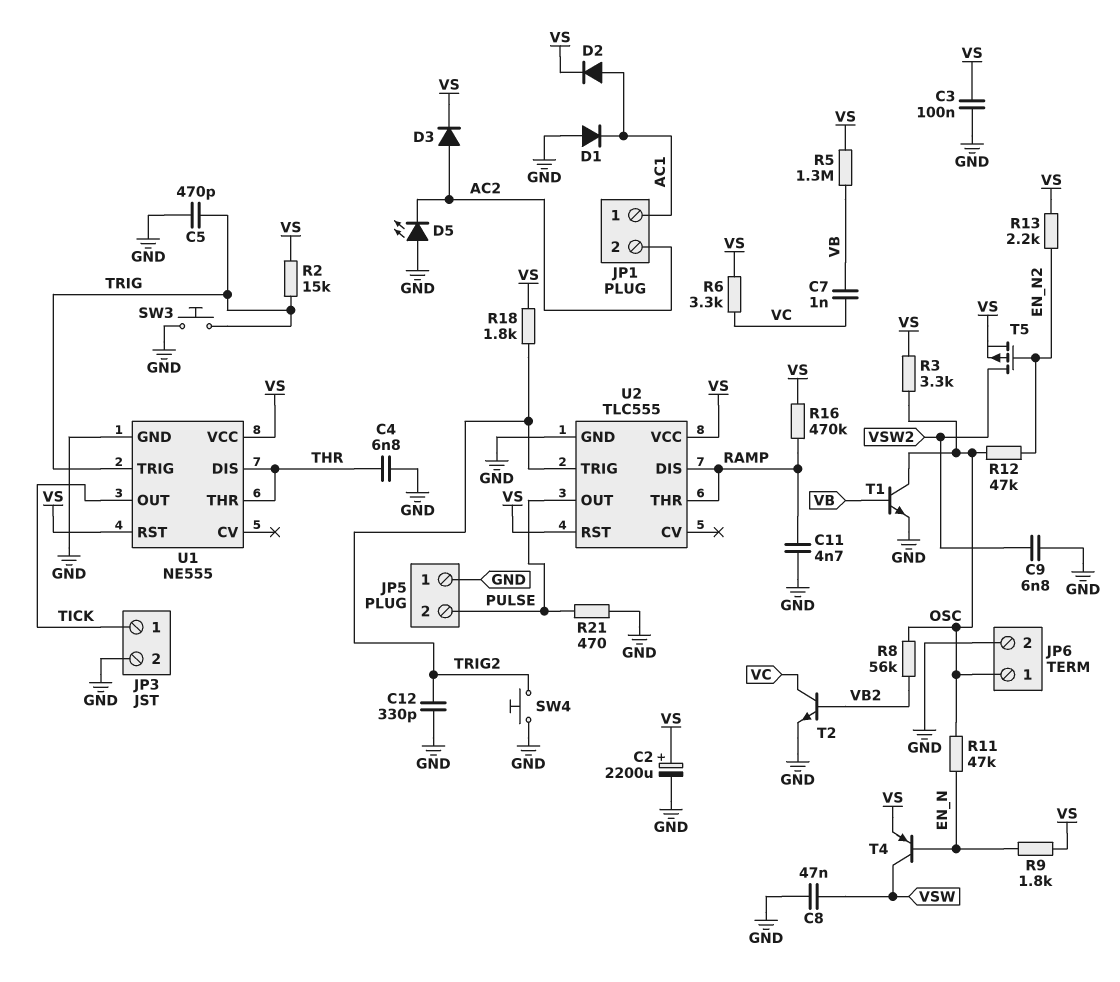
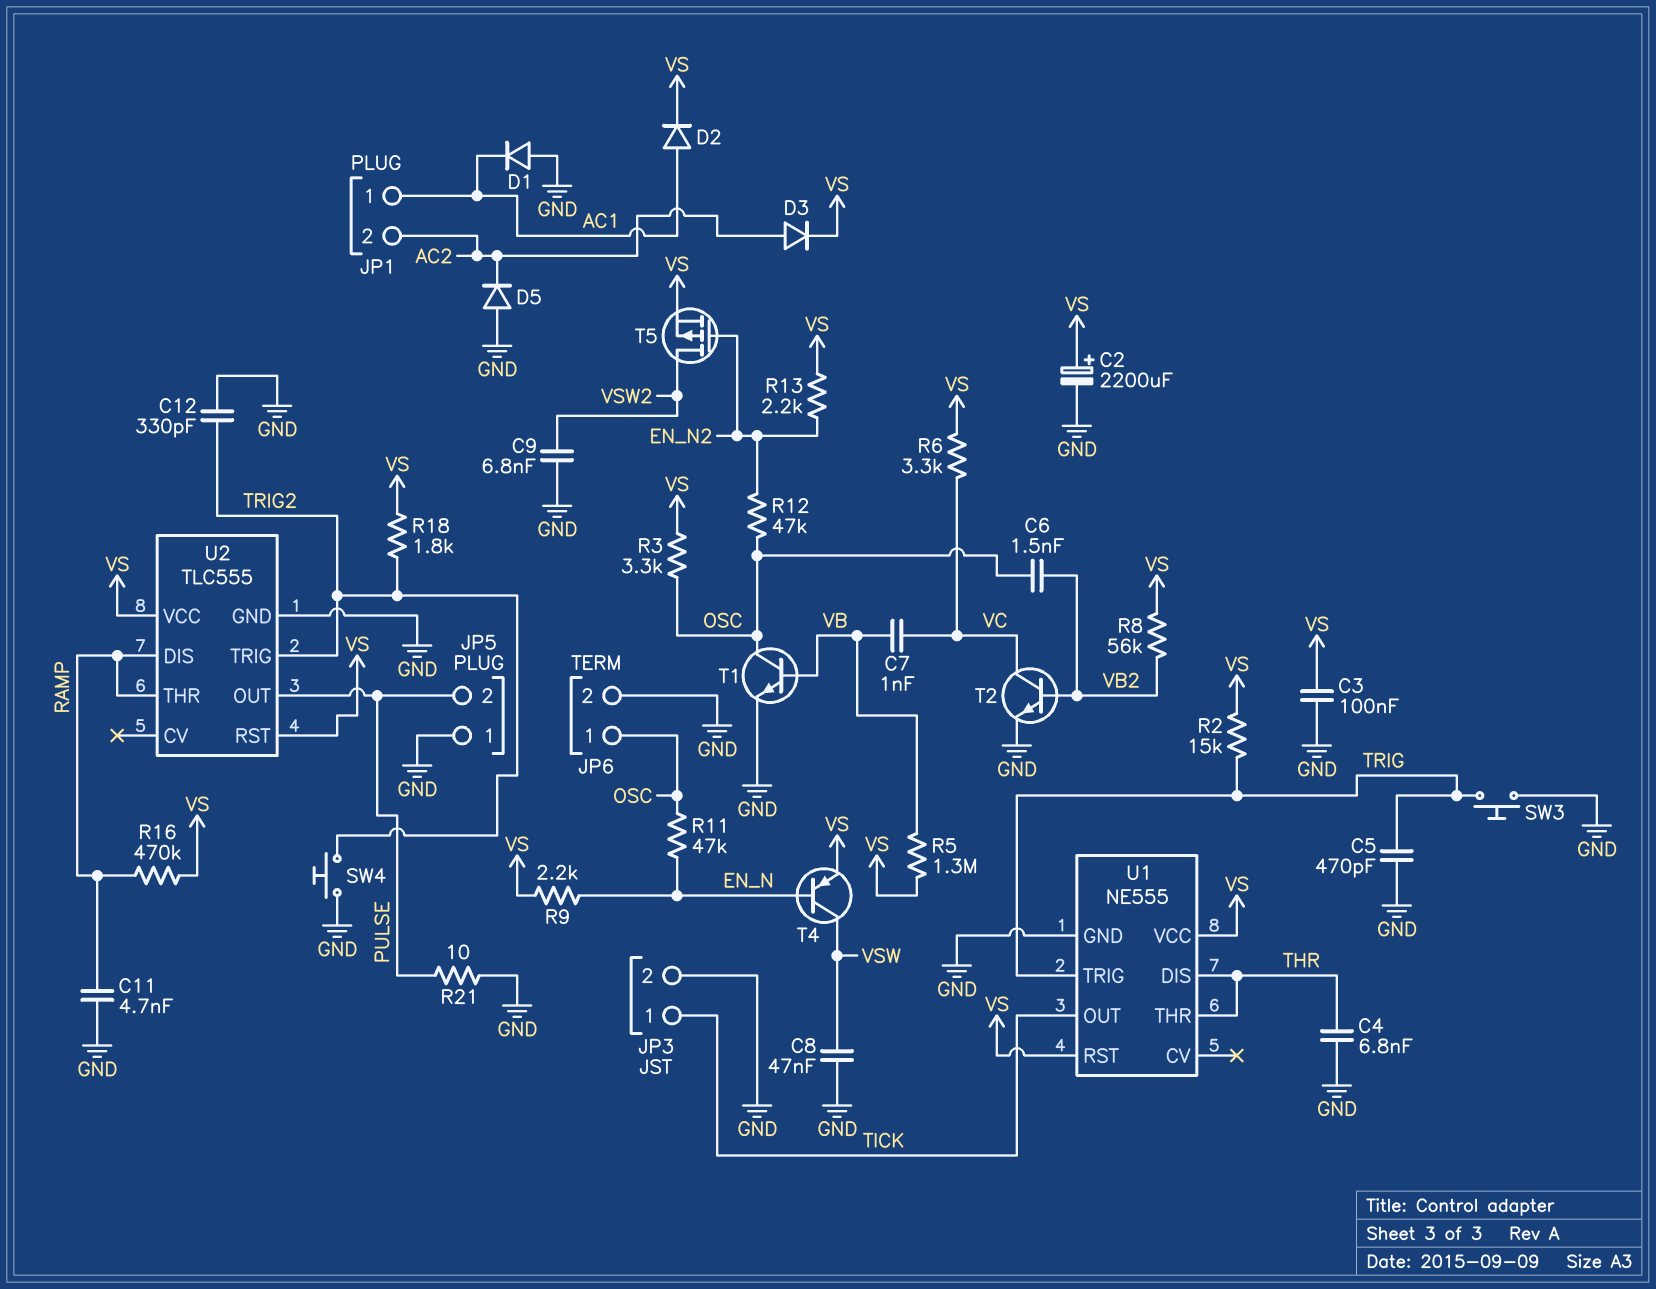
C6: none -> 1.5nF (OSC, VB2)
D5: LED (A GND, K AC2) -> diode (A GND, K AC2)
R8: 56k (OSC, VB2) -> 56k (VB2, VS)
R9: 1.8k (EN_N, VS) -> 2.2k (EN_N, VS)
R21: 470 (GND, PULSE) -> 10 (GND, PULSE)

